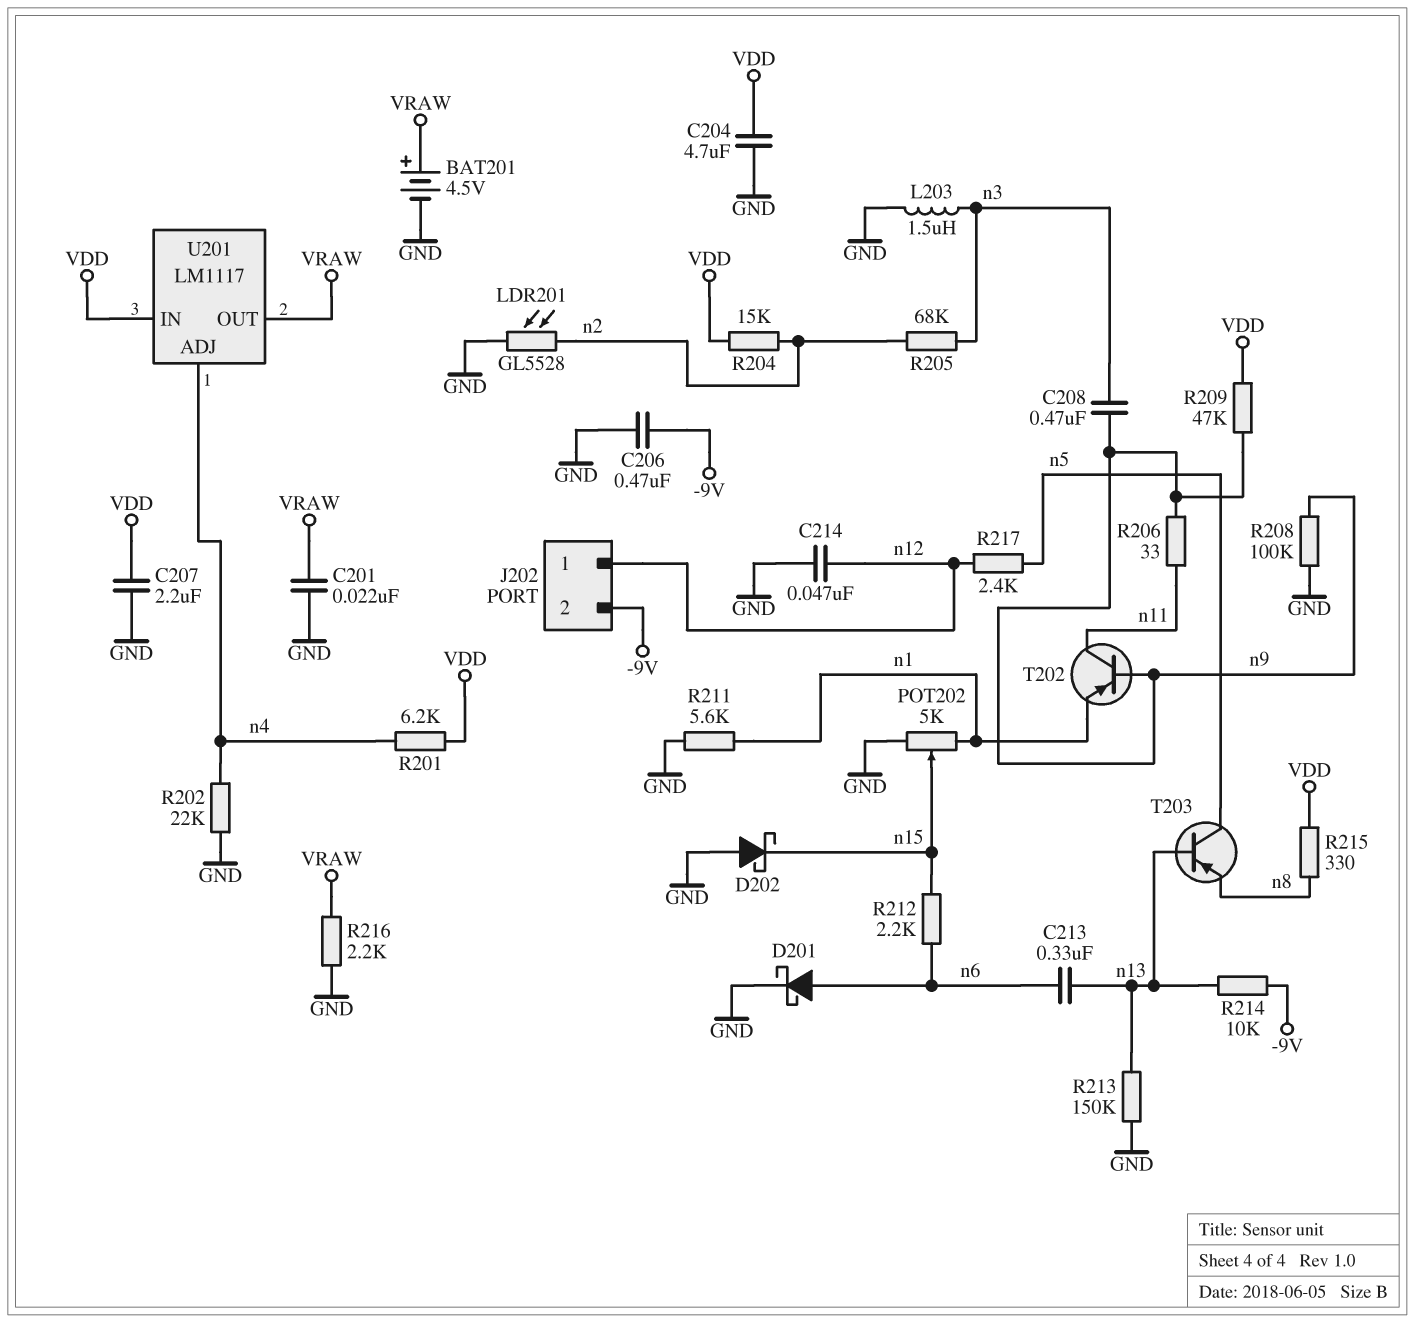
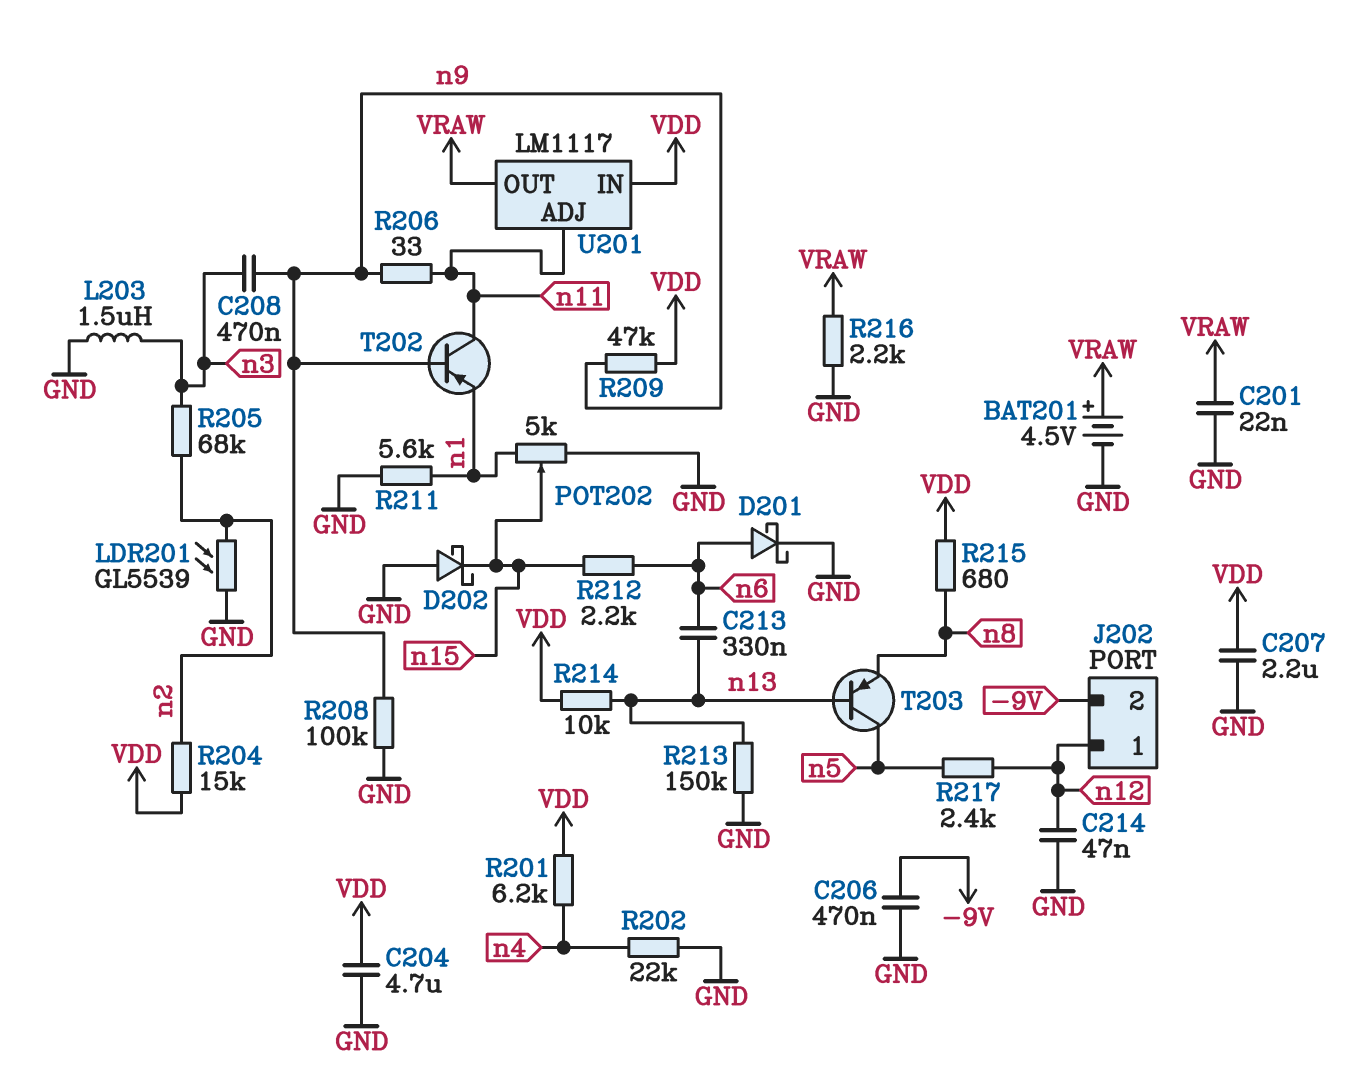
LDR201: GL5528 (GND, n2) -> GL5539 (GND, n2)
R214: 10k (-9V, n13) -> 10k (VDD, n13)
R215: 330 (VDD, n8) -> 680 (VDD, n8)
U201 pin ADJ: n4 -> n11

